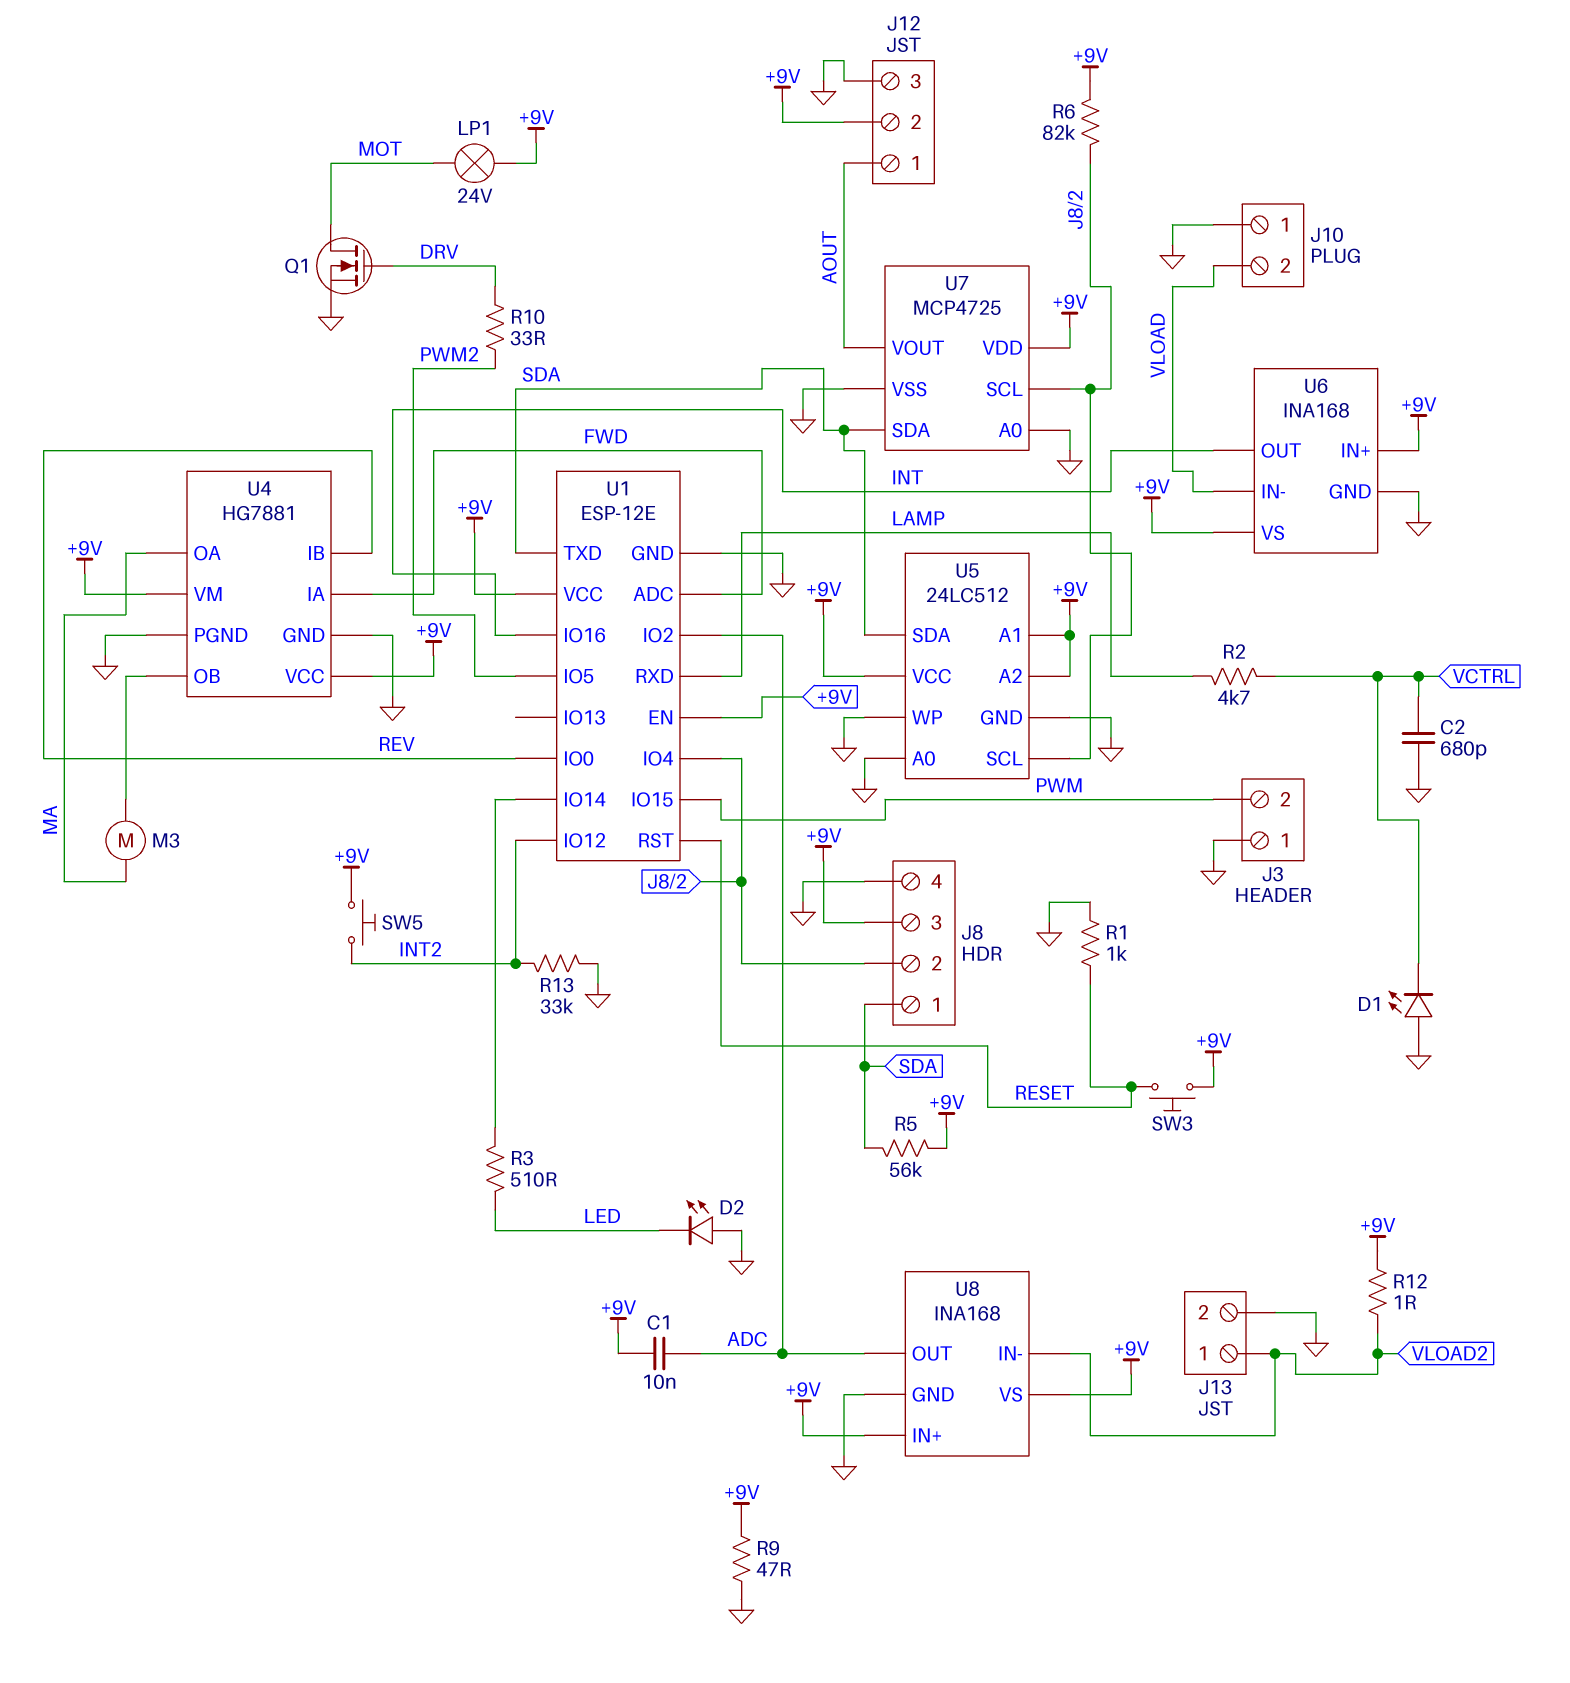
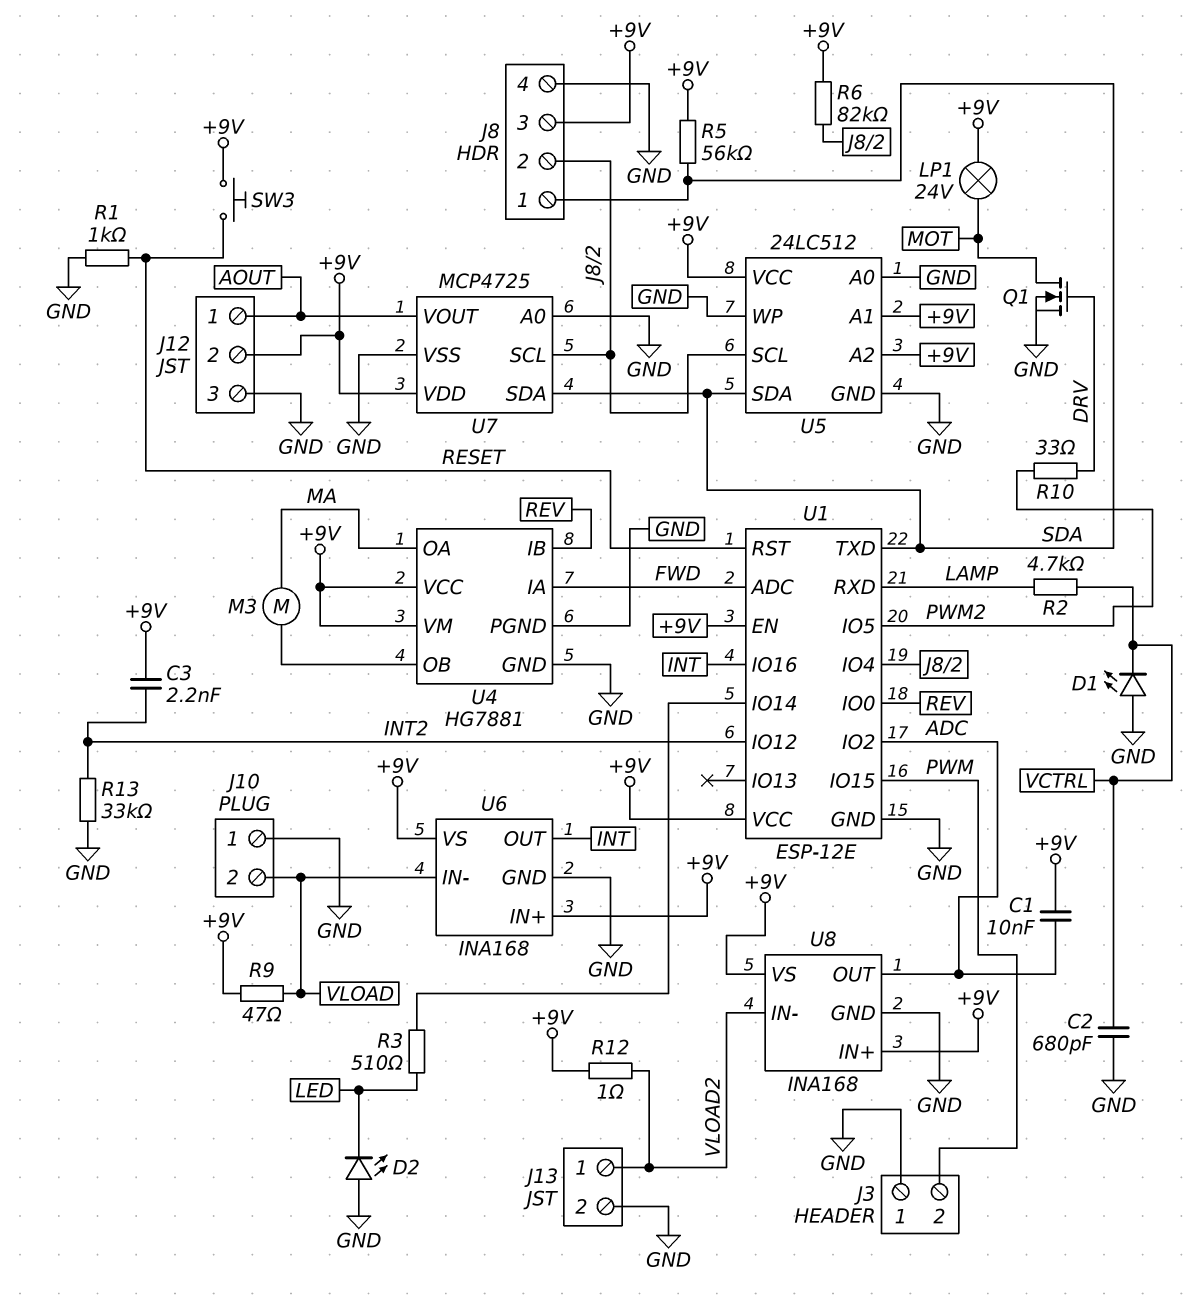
C3: none -> 2.2nF (+9V, INT2)
R9: 47 (+9V, GND) -> 47 (+9V, VLOAD)
SW5: button (+9V, INT2) -> none

